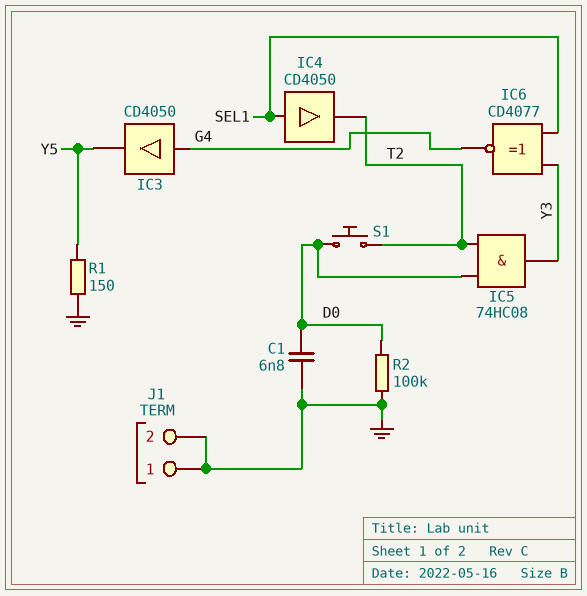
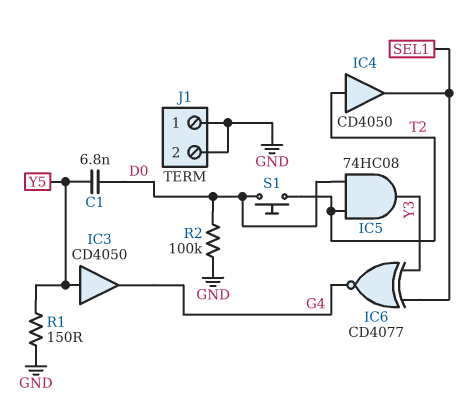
C1: 6.8nF (D0, GND) -> 6.8nF (D0, Y5)
IC3: buffer CD4050 (in G4, out Y5) -> buffer CD4050 (in Y5, out G4)
IC4: buffer CD4050 (in SEL1, out T2) -> buffer CD4050 (in T2, out SEL1)

